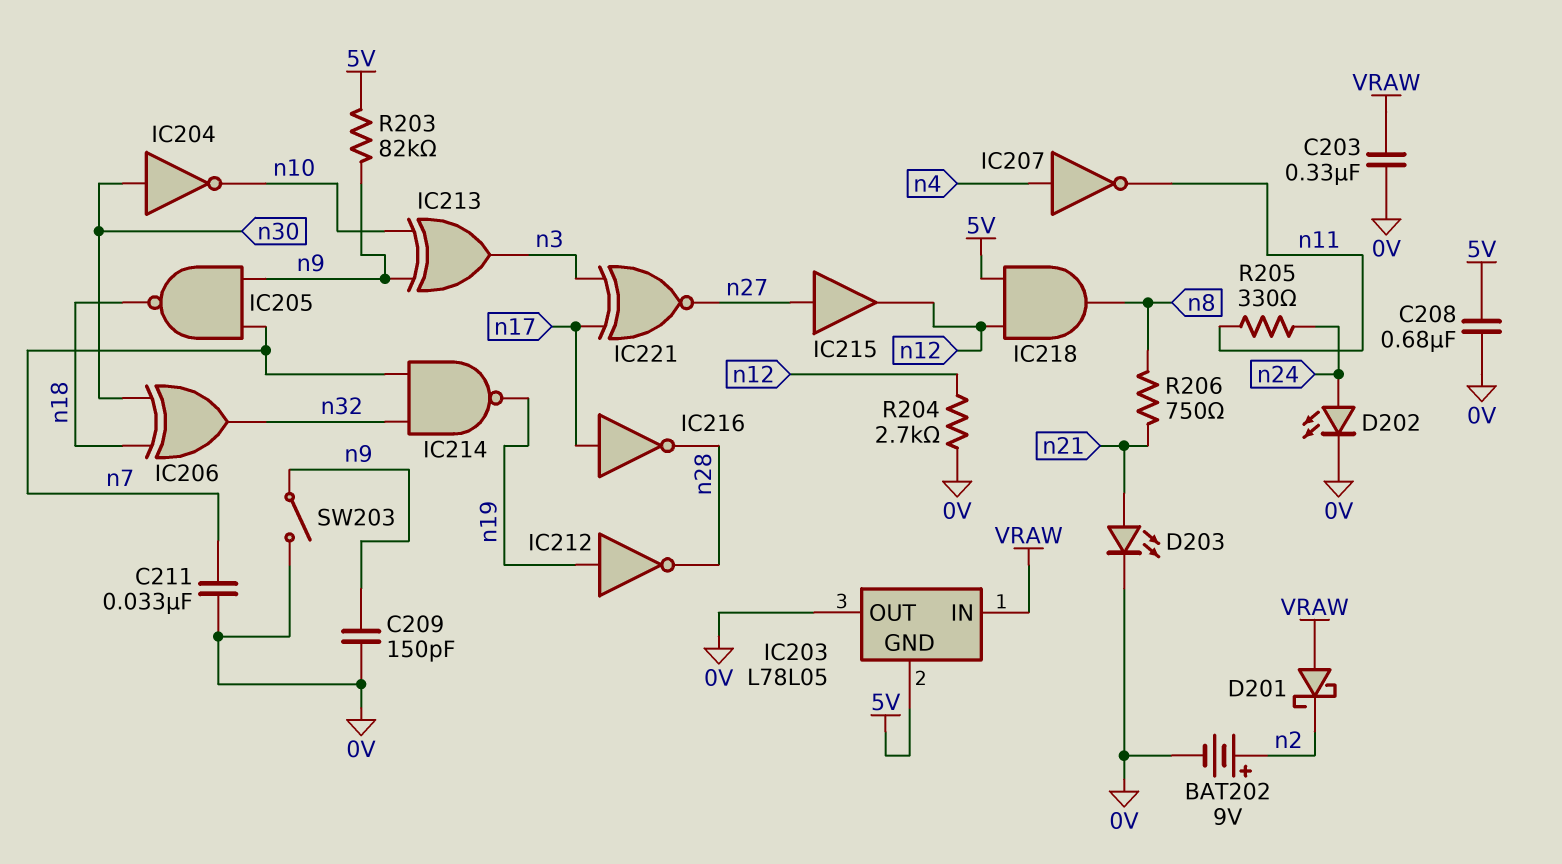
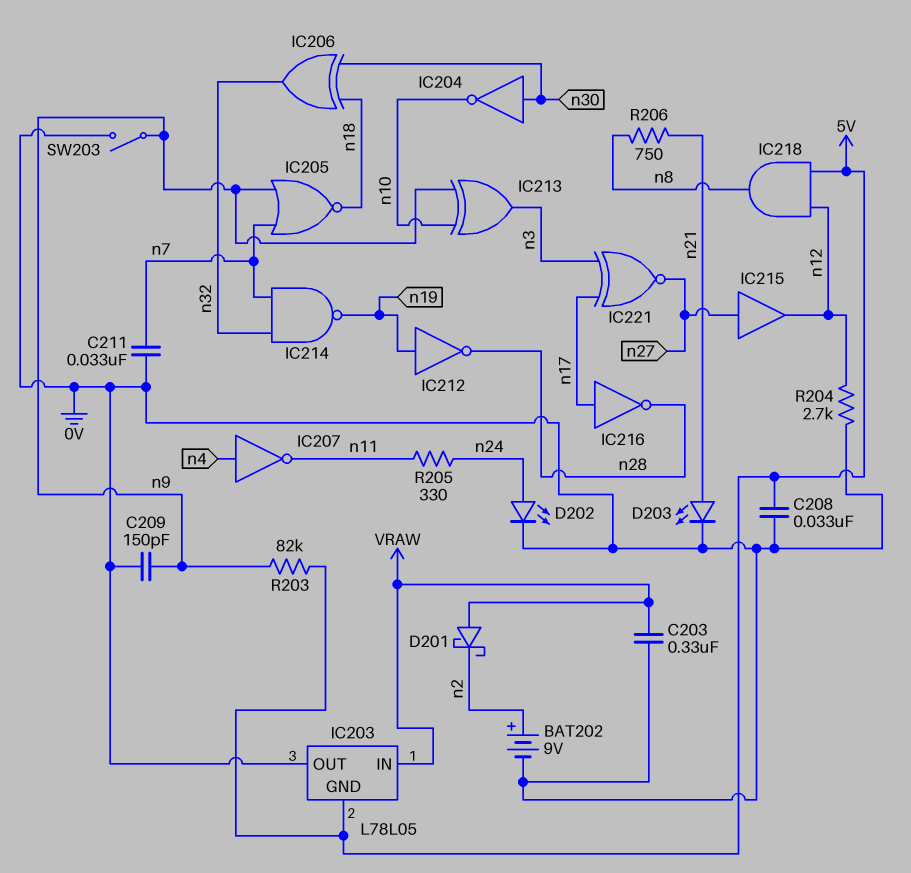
C208: 680nF (0V, 5V) -> 33nF (0V, 5V)
IC205: NAND (in n7, in n9, out n18) -> NOR (in n7, in n9, out n18)

